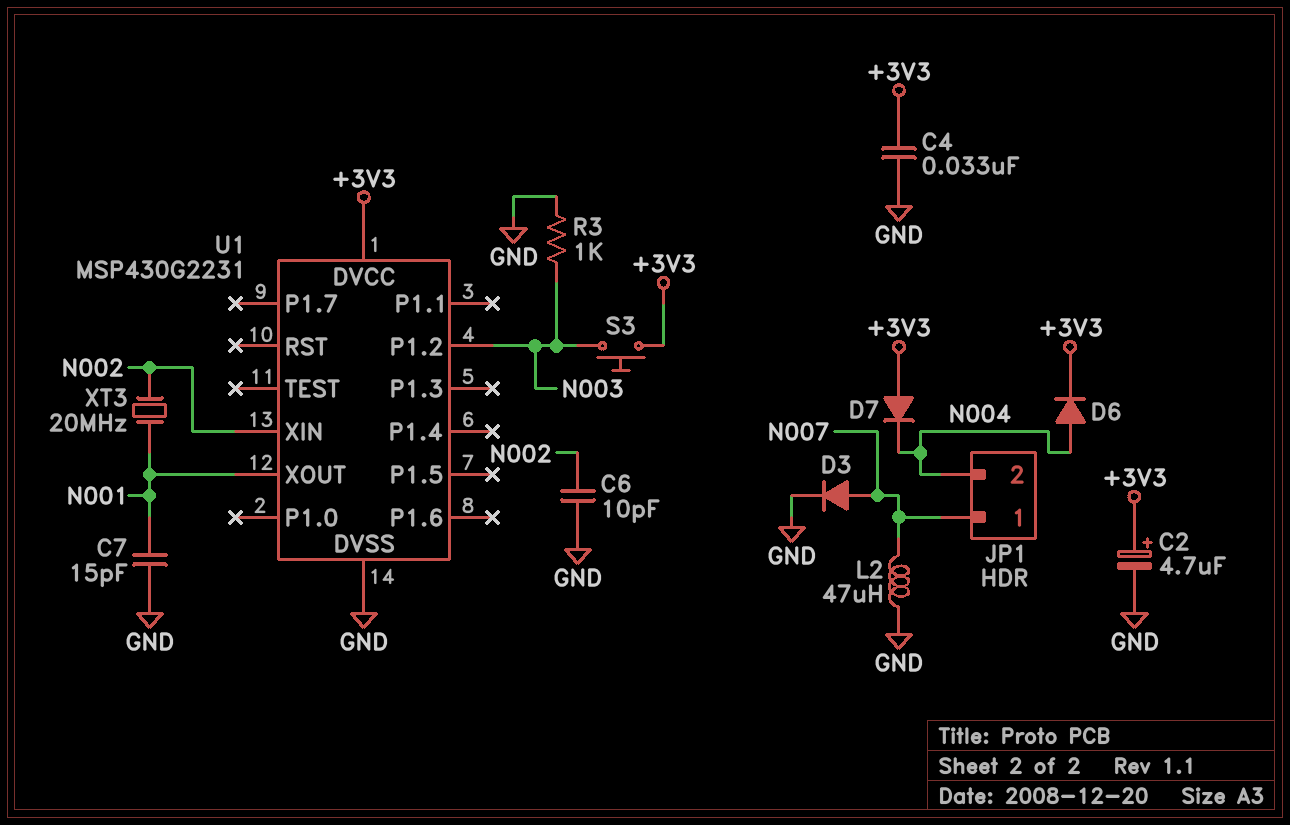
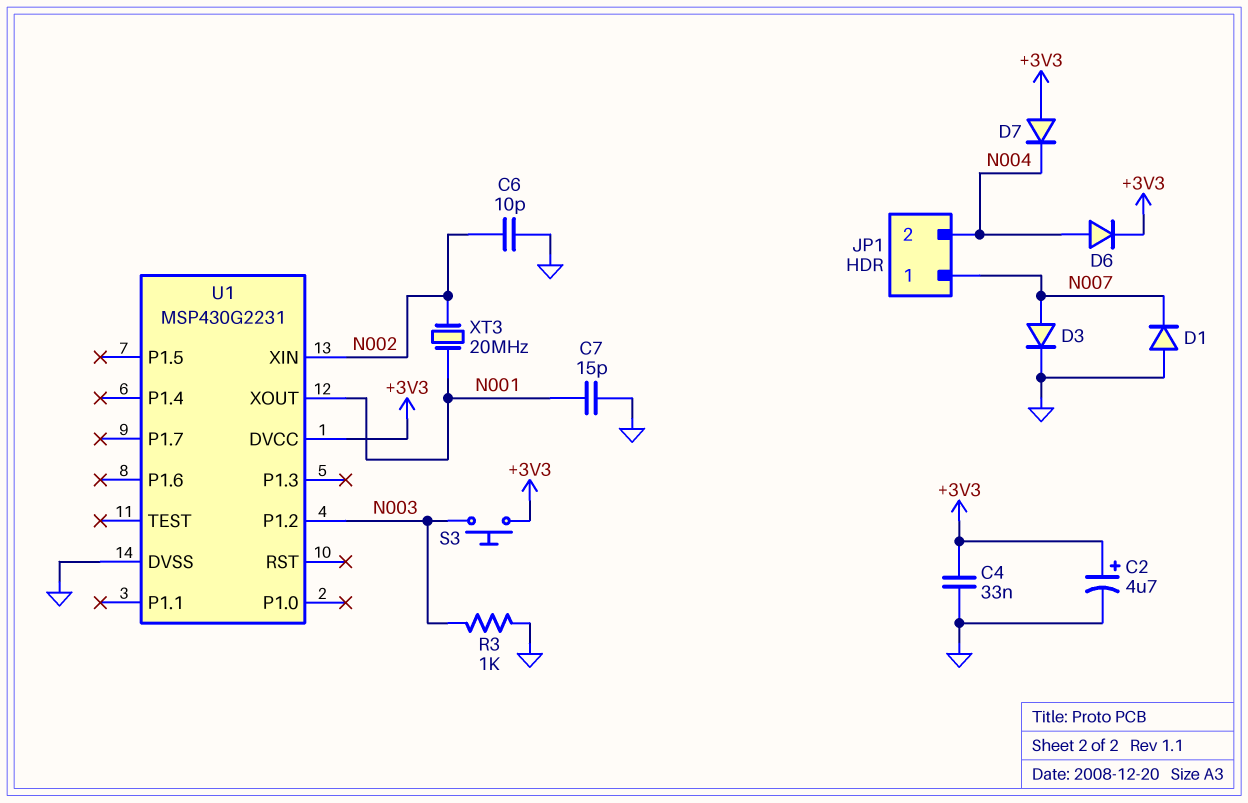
D1: none -> diode (A GND, K N007)
L2: 47uH (GND, N007) -> none

